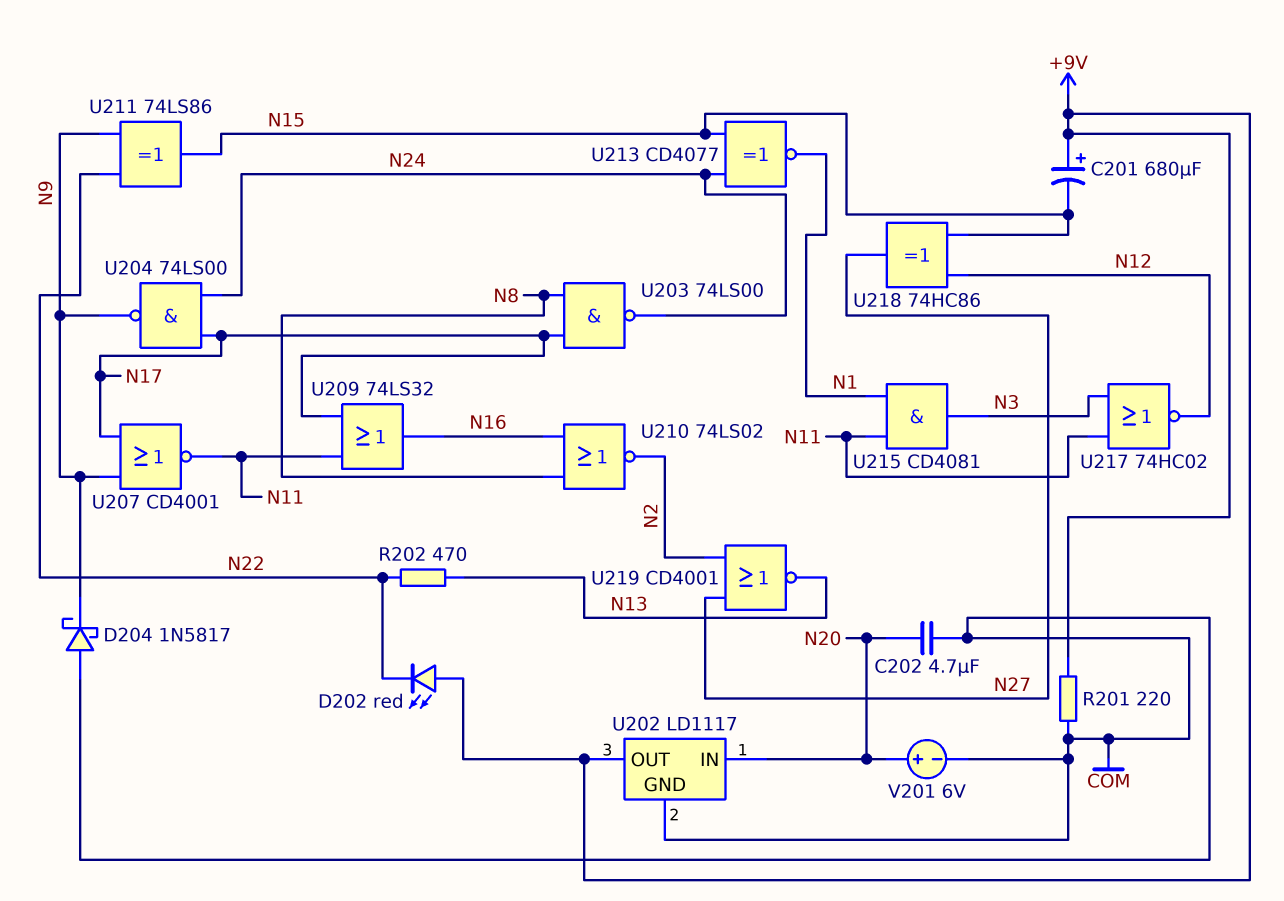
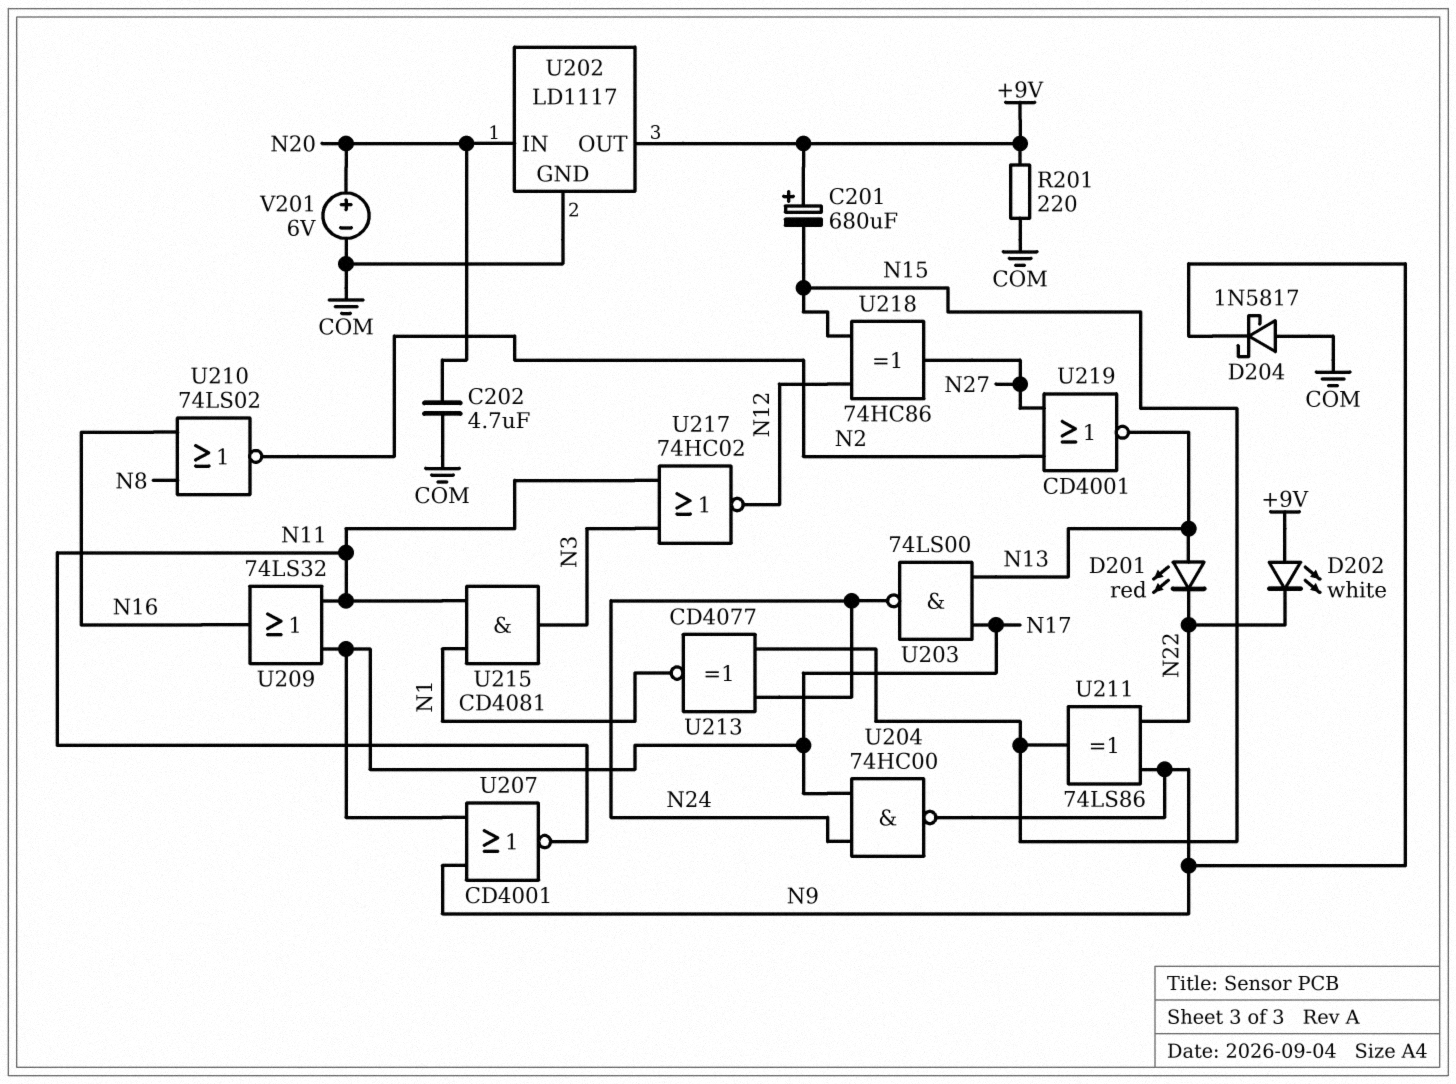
D201: none -> LED red (A N13, K N22)
D202: LED red (A +9V, K N22) -> LED white (A +9V, K N22)
R202: 470 (N13, N22) -> none
U203: NAND 74LS00 (in N8, in N17, out N24) -> NAND 74LS00 (in N13, in N17, out N24)
U204: NAND 74LS00 (in N17, in N24, out N9) -> NAND 74HC00 (in N17, in N24, out N9)

